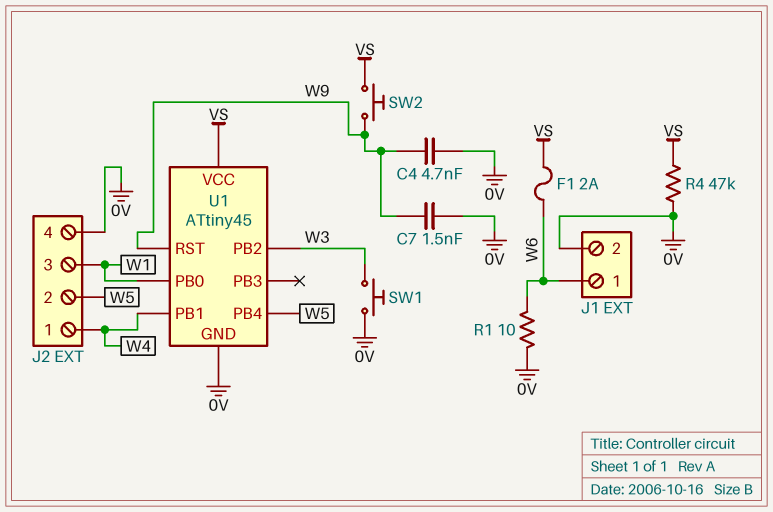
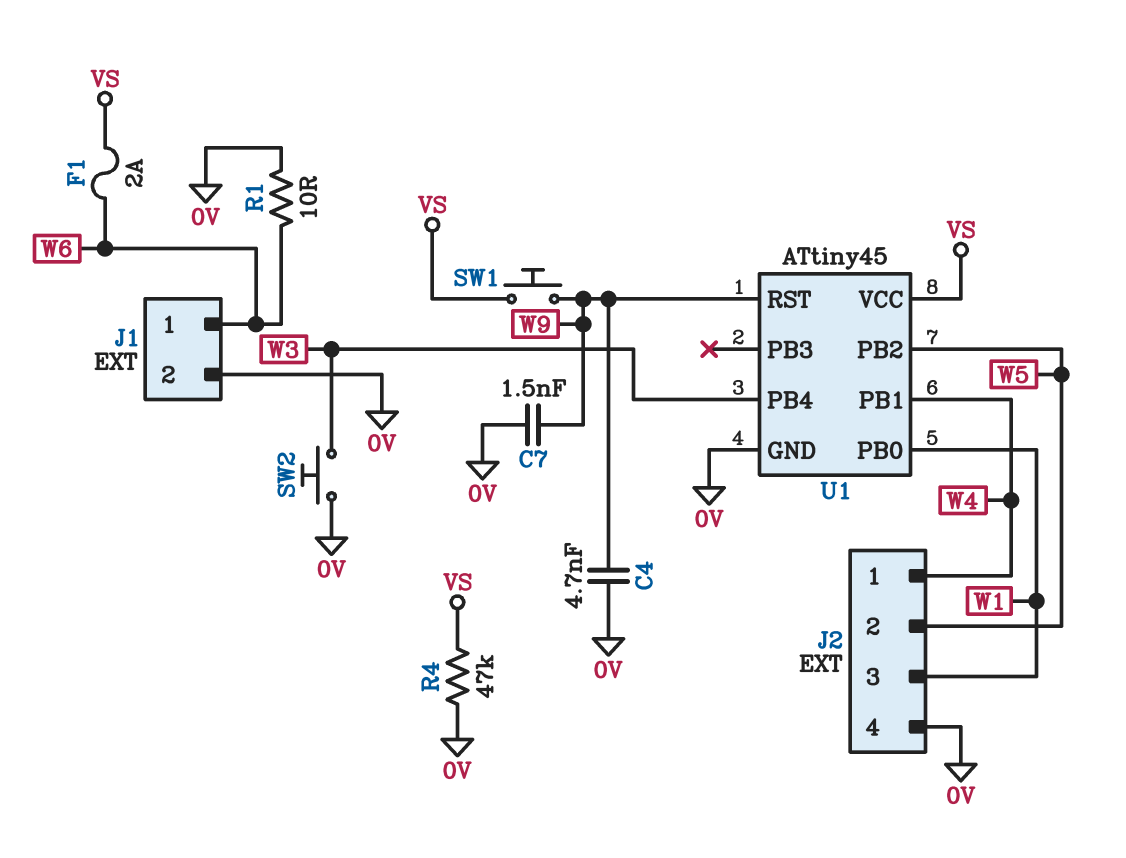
SW1: button (0V, W3) -> button (VS, W9)
SW2: button (VS, W9) -> button (0V, W3)
U1 pin PB2: W3 -> W5
U1 pin PB4: W5 -> W3

